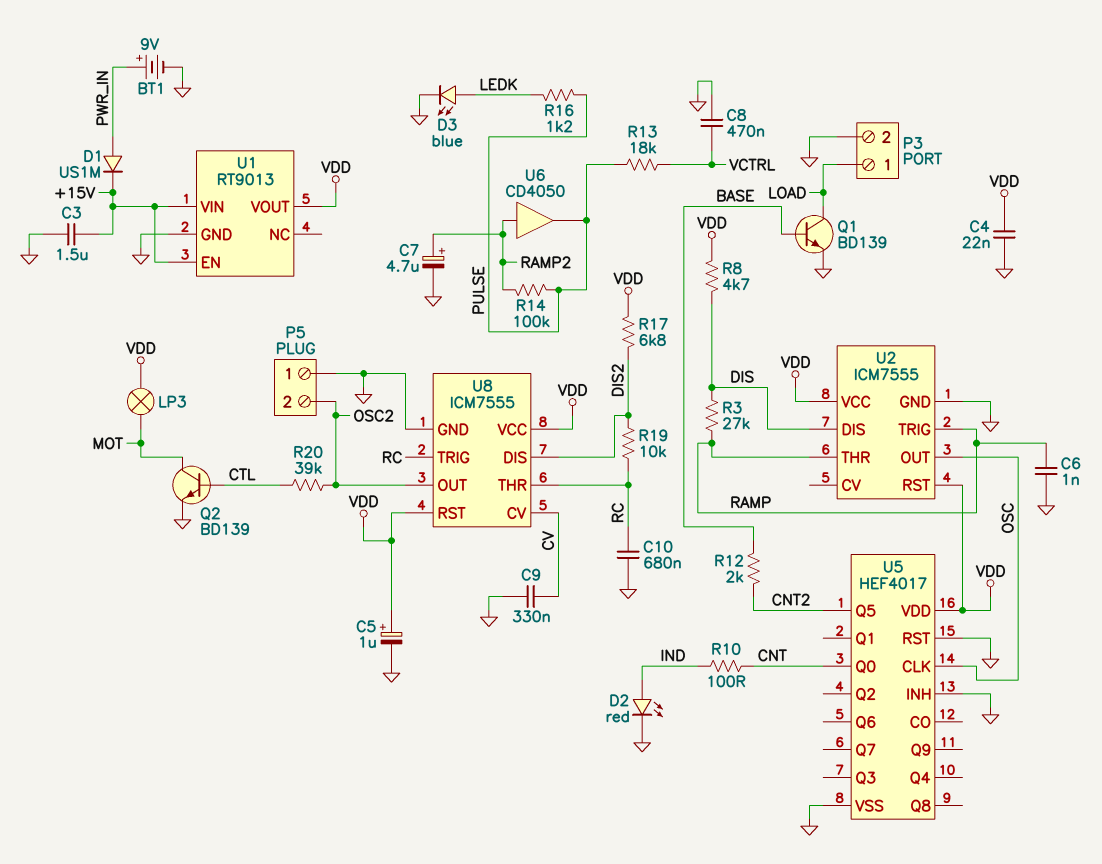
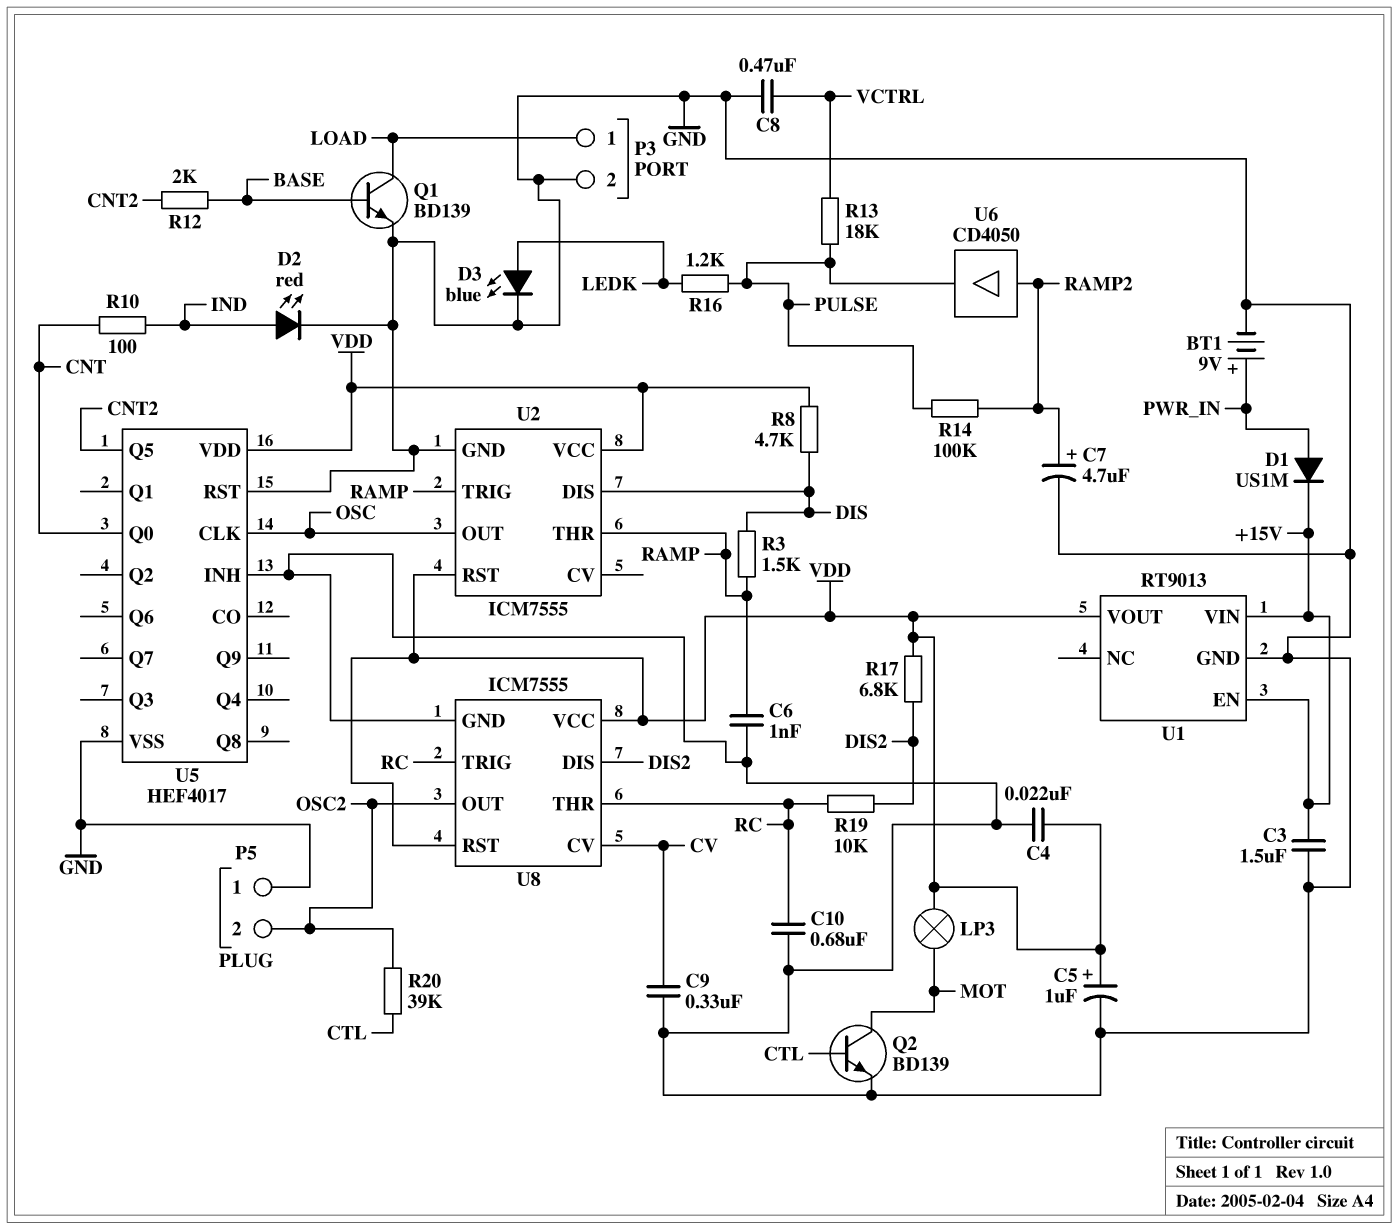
R3: 27k (DIS, RAMP) -> 1.5k (DIS, RAMP)

